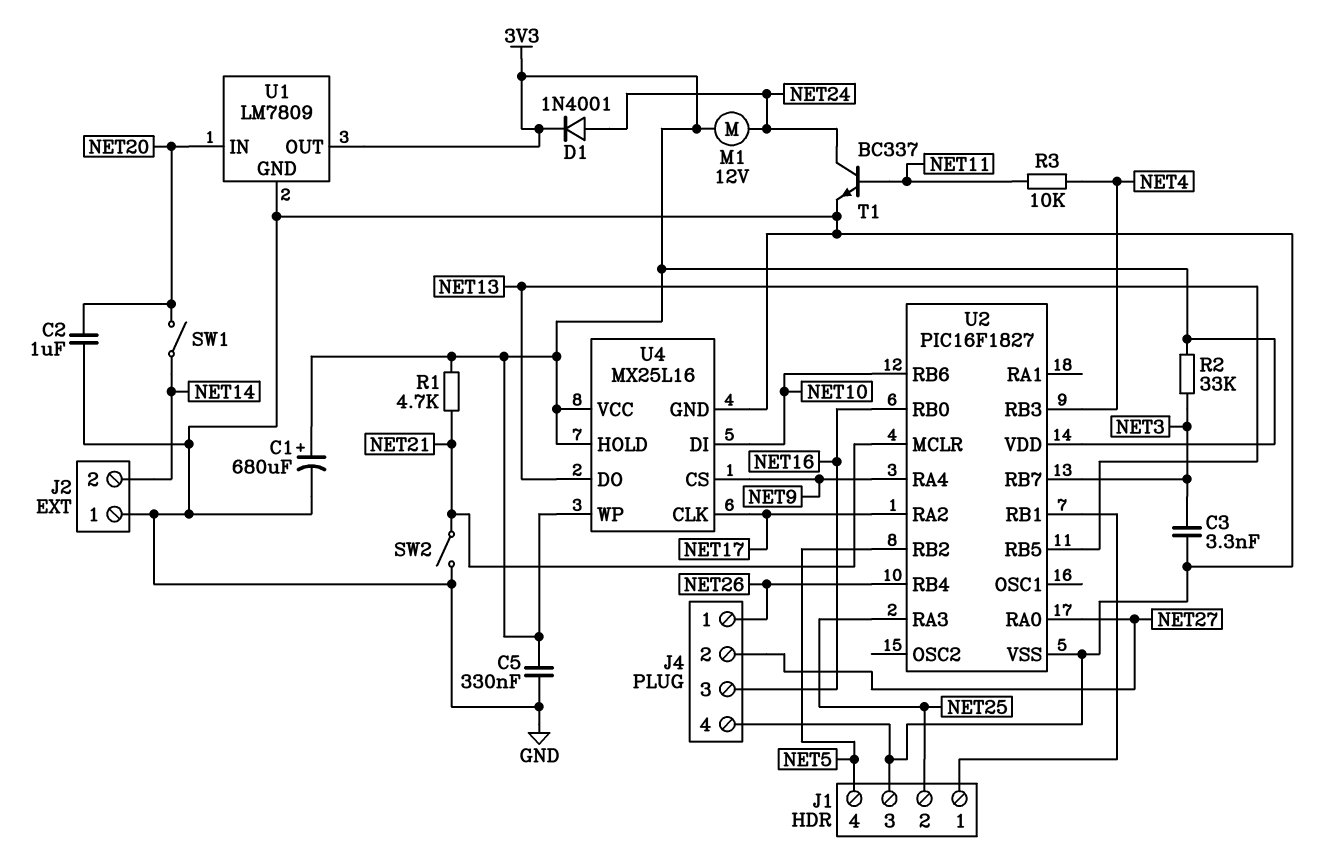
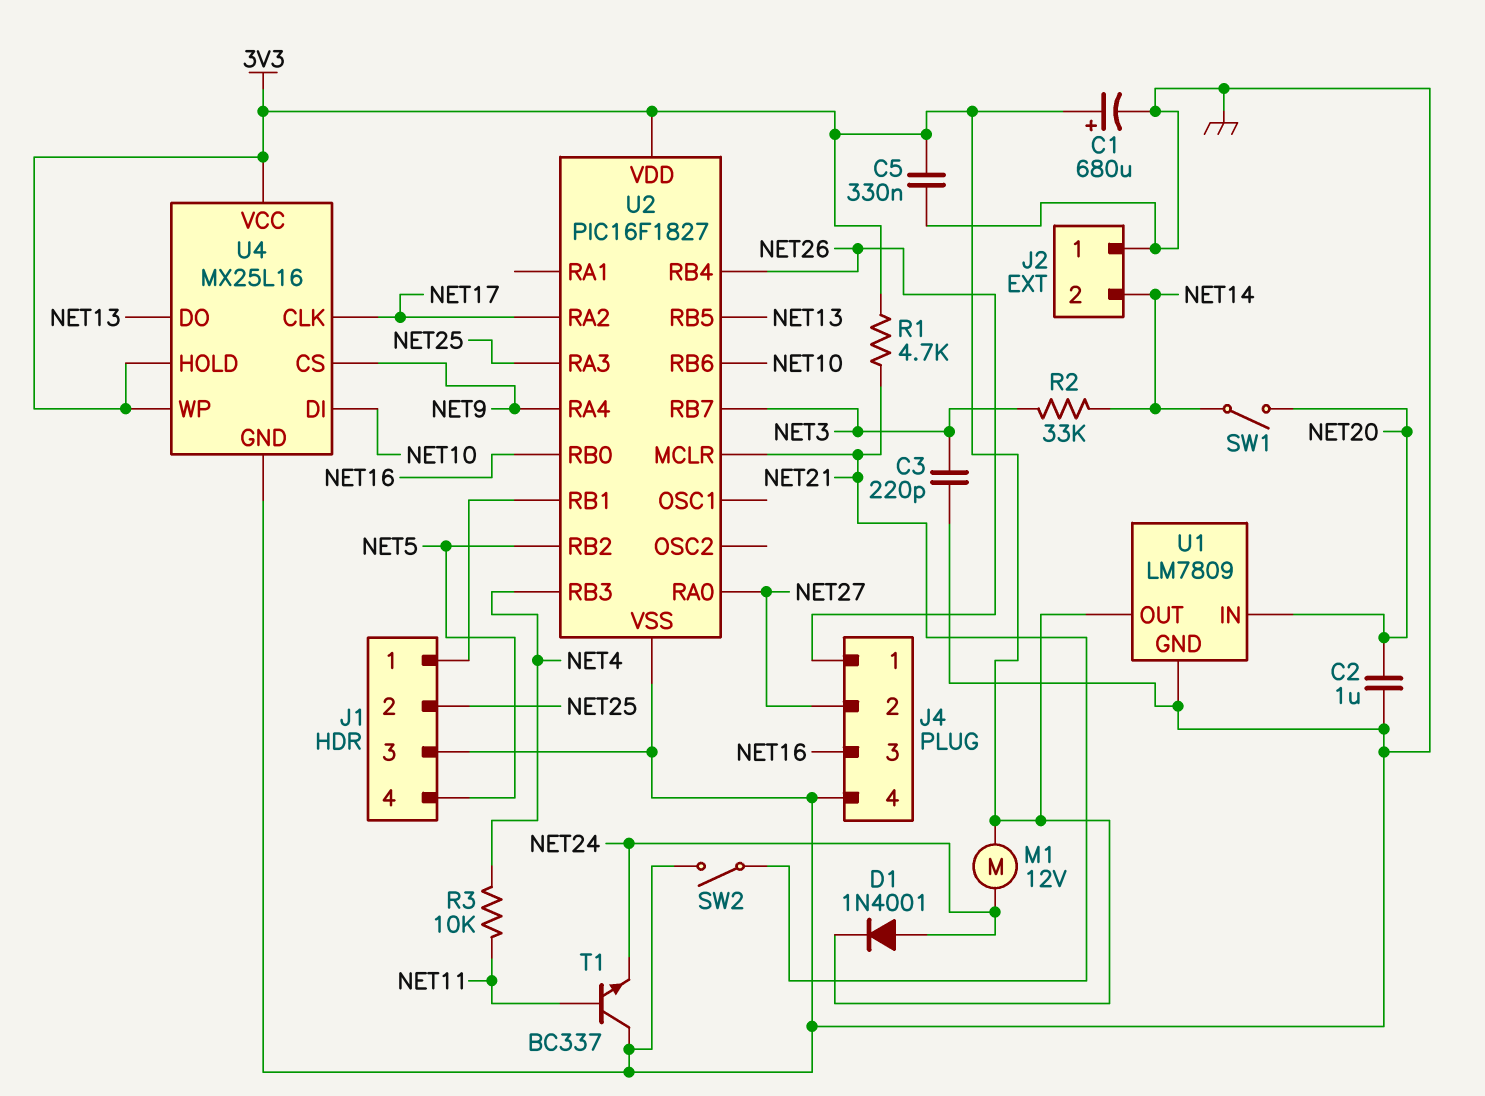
C3: 3.3nF (GND, NET3) -> 220pF (GND, NET3)
R2: 33k (3V3, NET3) -> 33k (NET3, NET14)
T1: NPN BC337 (B NET11, C NET24, E GND) -> NPN BC337 (B NET11, C GND, E NET24)

